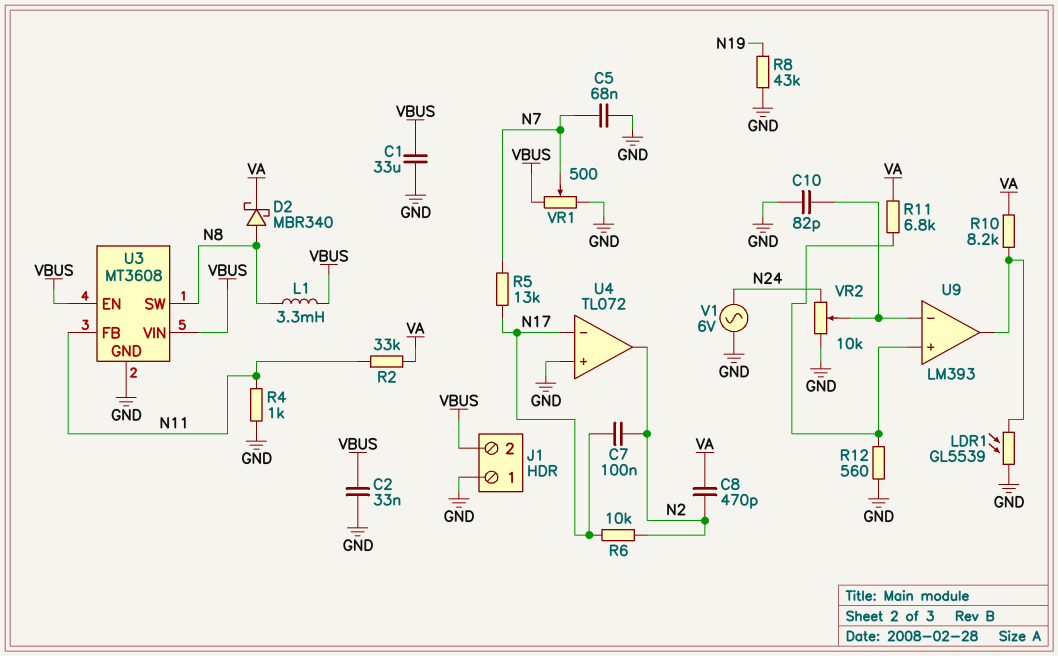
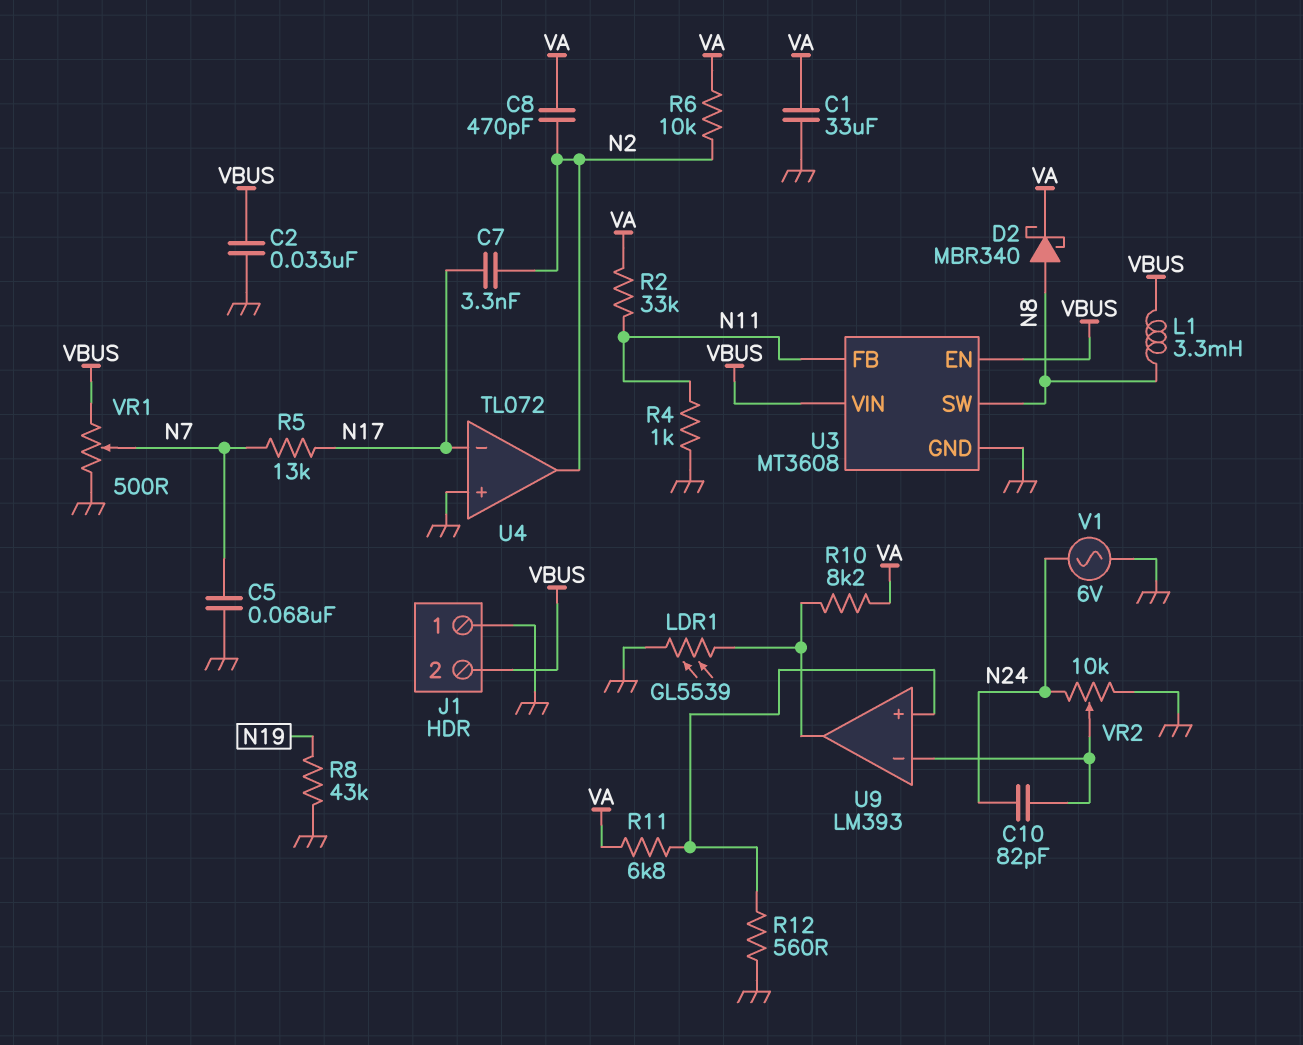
C1: 33uF (GND, VBUS) -> 33uF (GND, VA)
C7: 100nF (N2, N17) -> 3.3nF (N2, N17)
C10: 82pF (GND, U9/in-) -> 82pF (N24, U9/in-)
R6: 10k (N2, N17) -> 10k (N2, VA)

